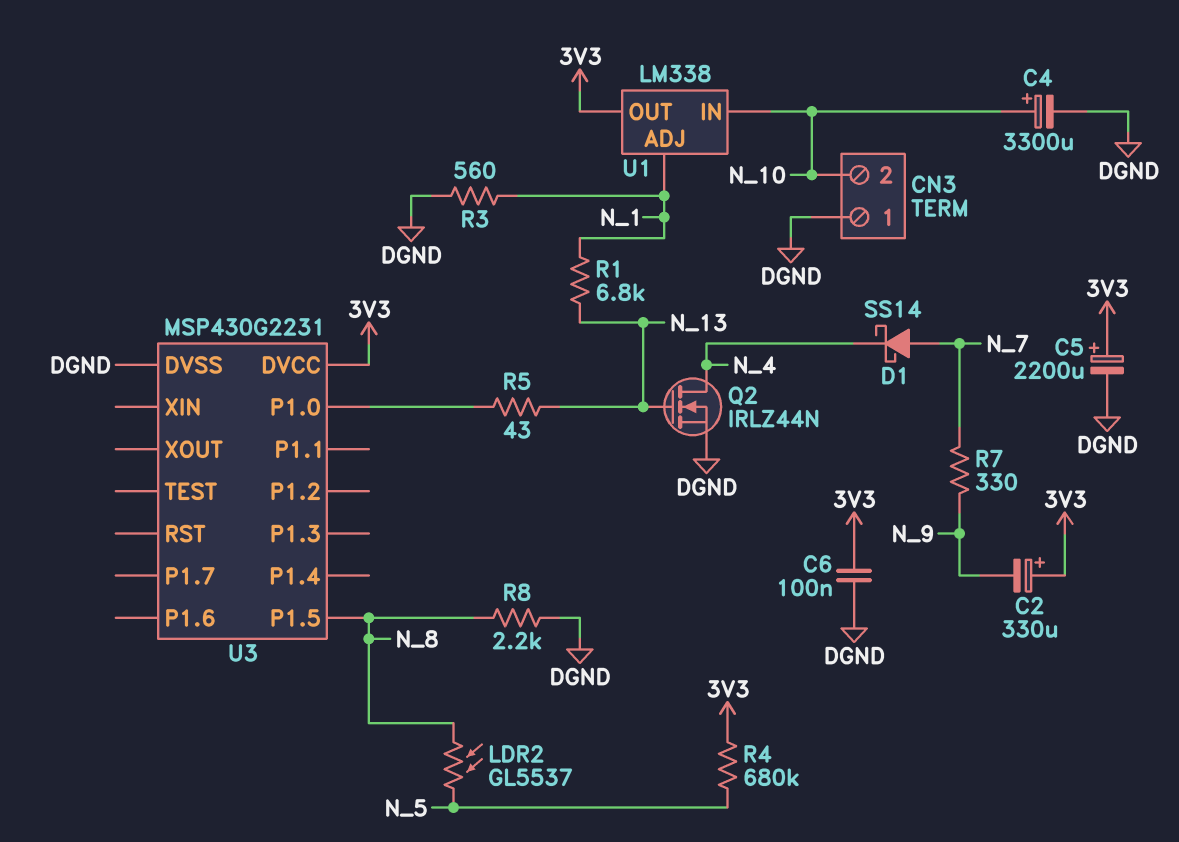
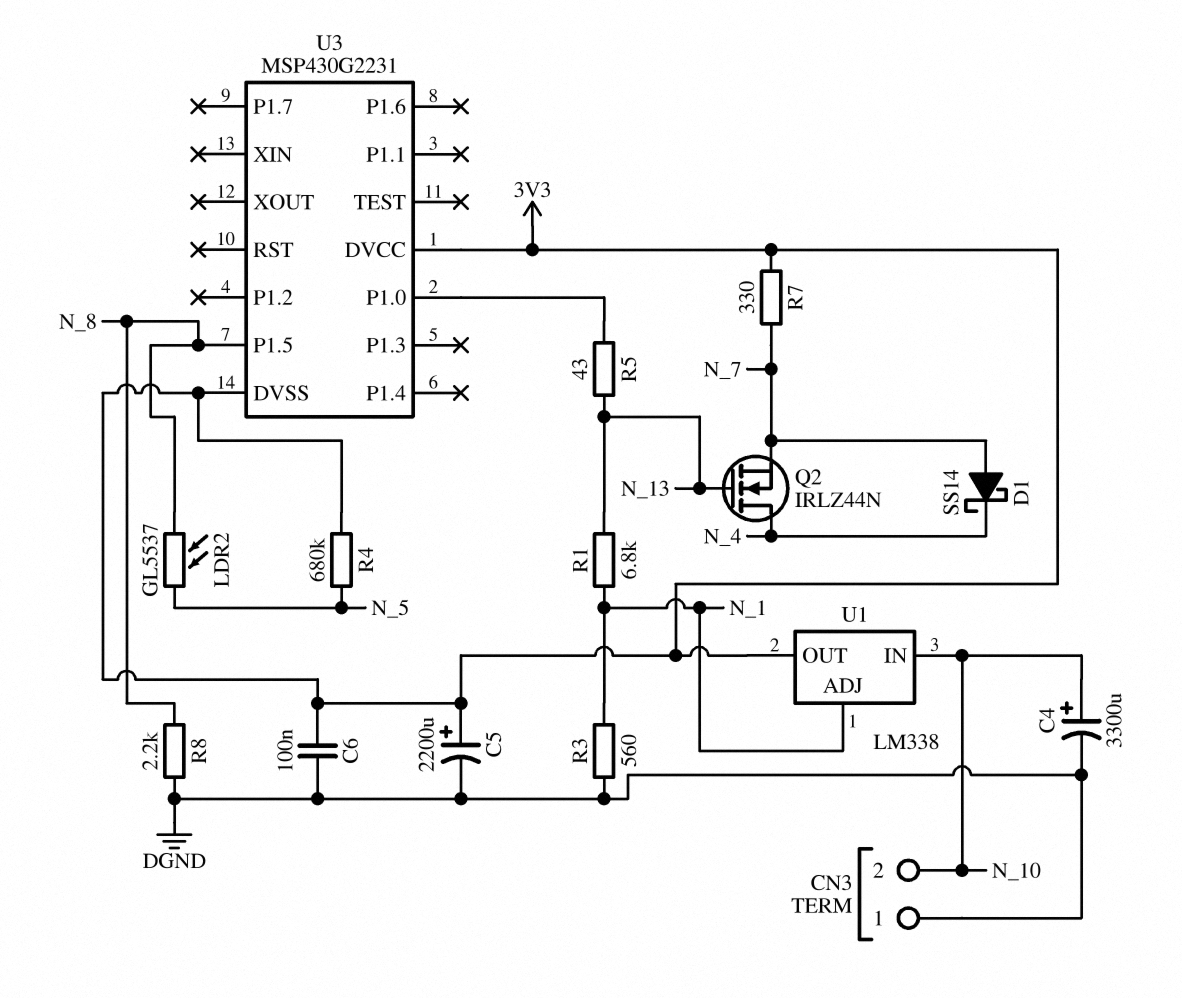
C2: 330uF (plus 3V3, minus N_9) -> none
Q2: NMOS IRLZ44N (G N_13, D N_4, S DGND) -> NMOS IRLZ44N (G N_13, D N_4, S N_7)
R7: 330 (N_7, N_9) -> 330 (3V3, N_7)
U3 pin DVSS: DGND -> 3V3

